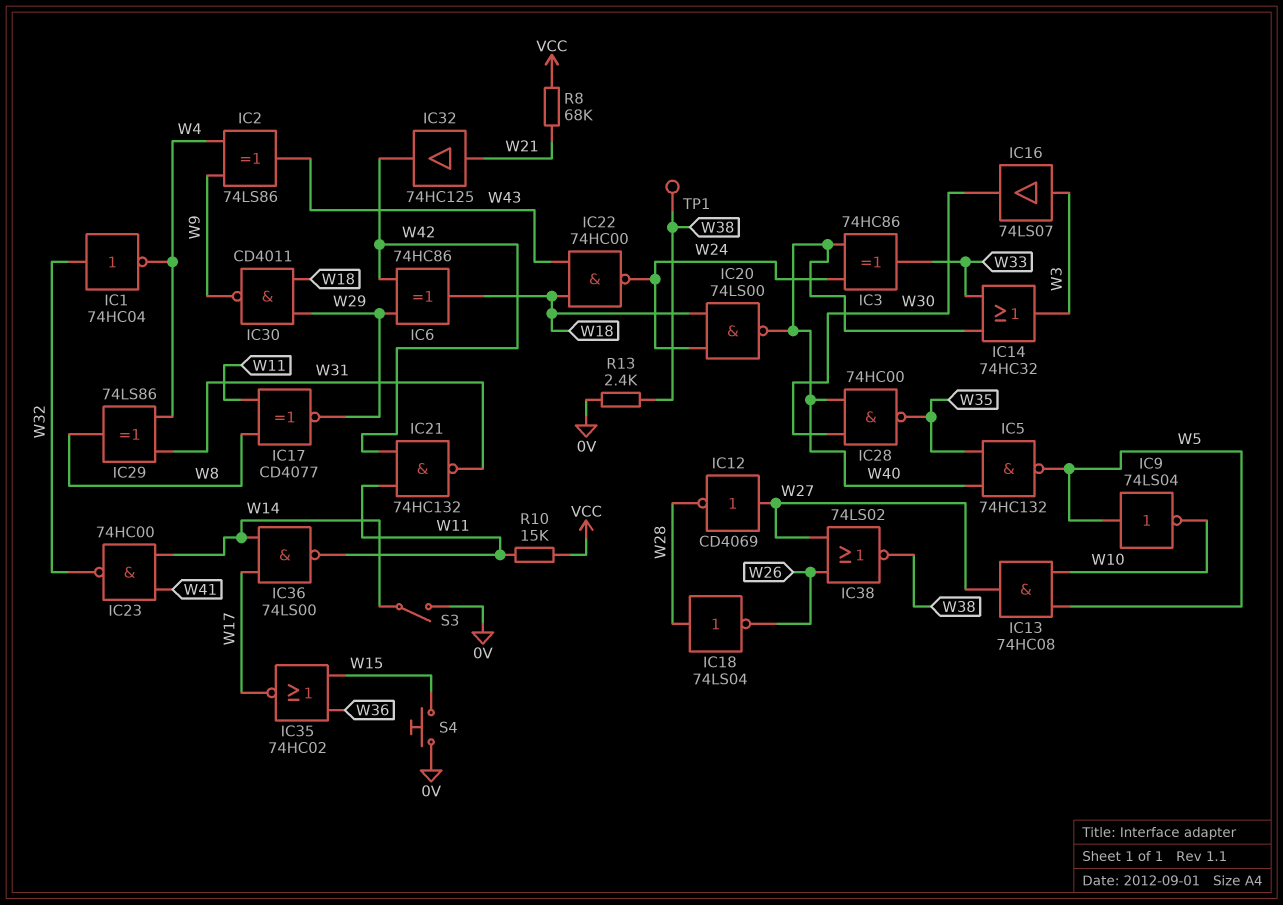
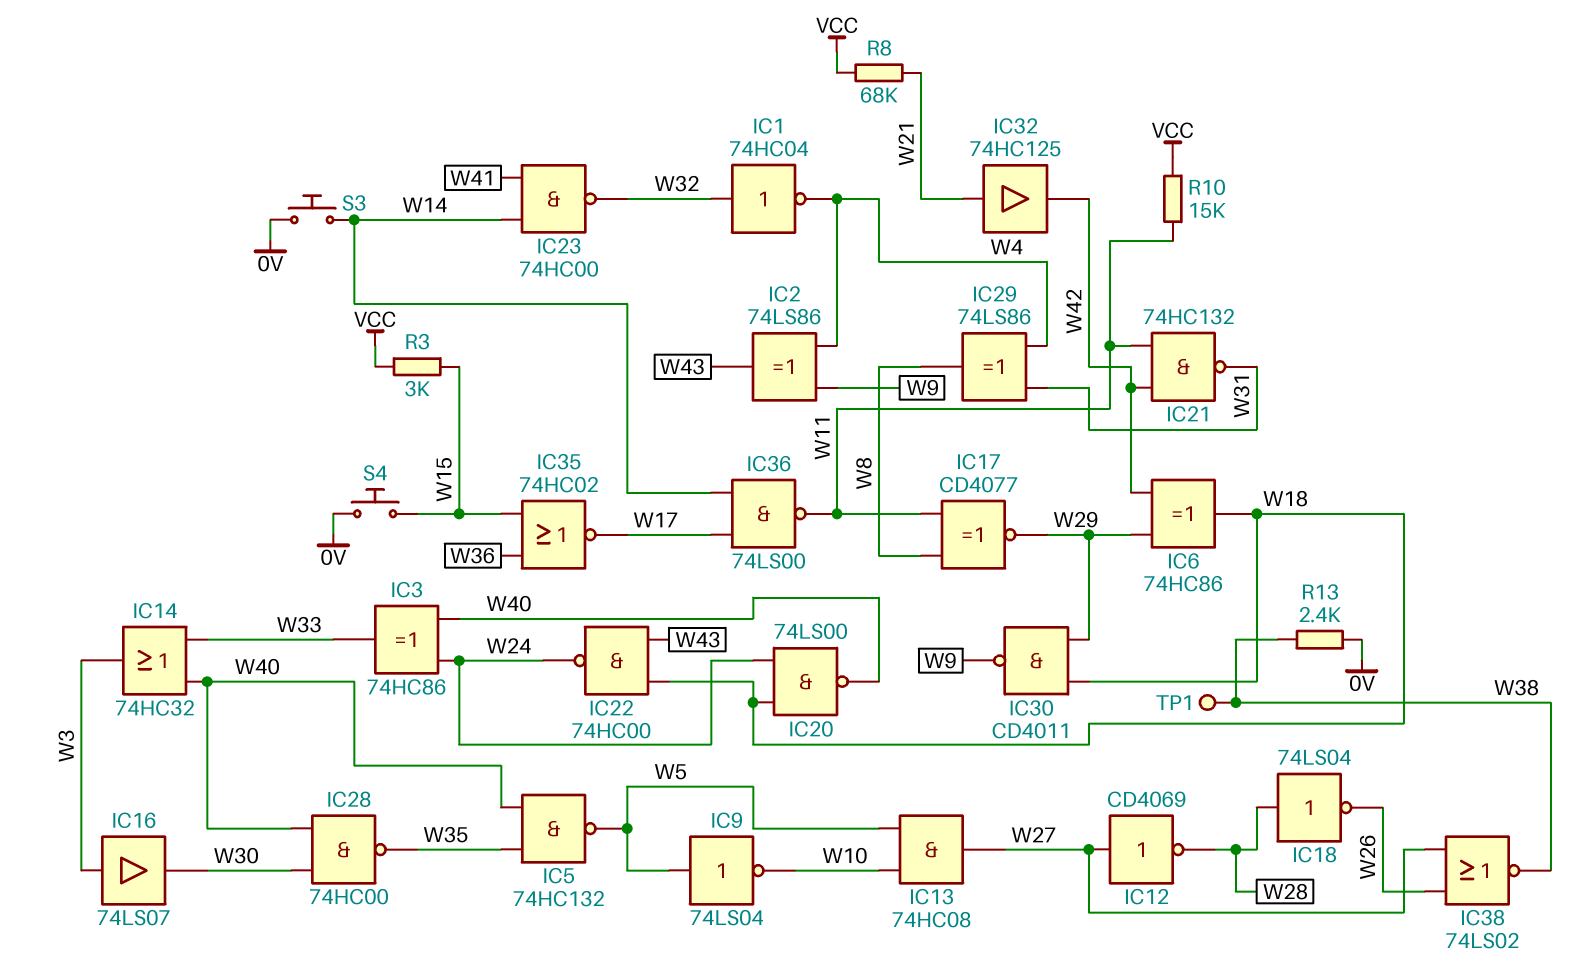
R3: none -> 3k (VCC, W15)
S3: switch (0V, W14) -> button (0V, W14)

